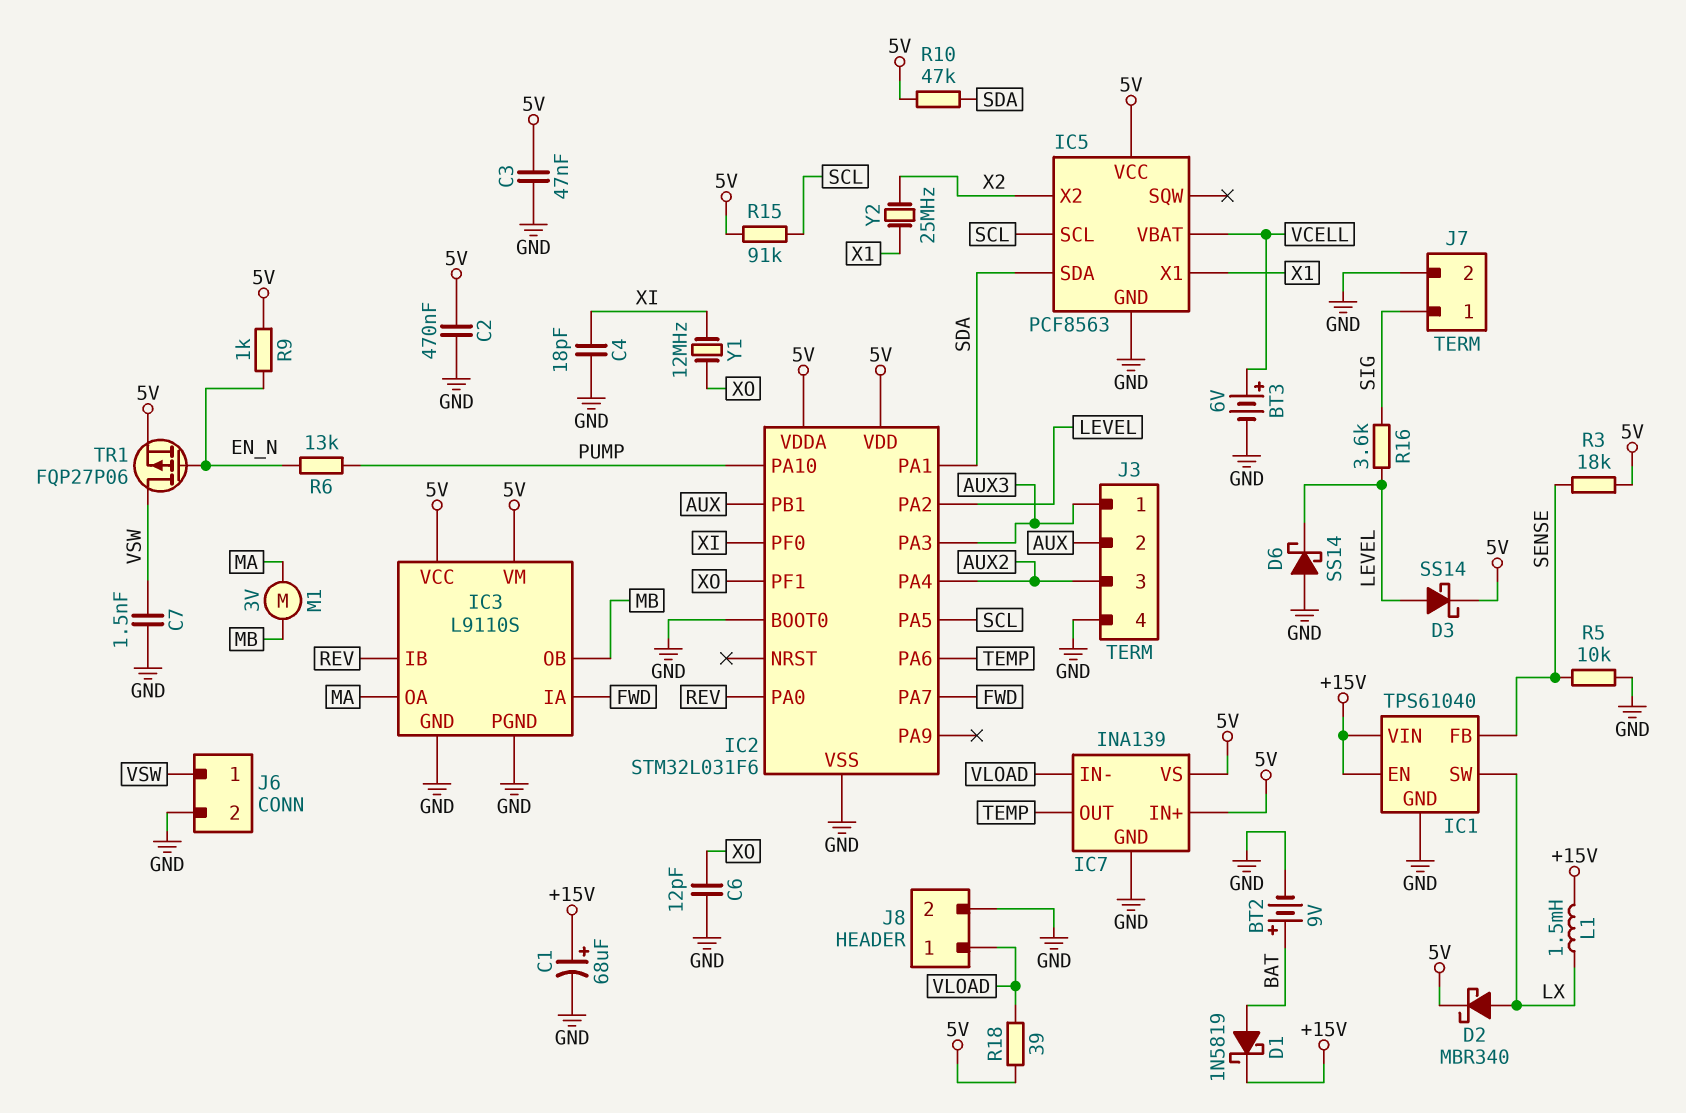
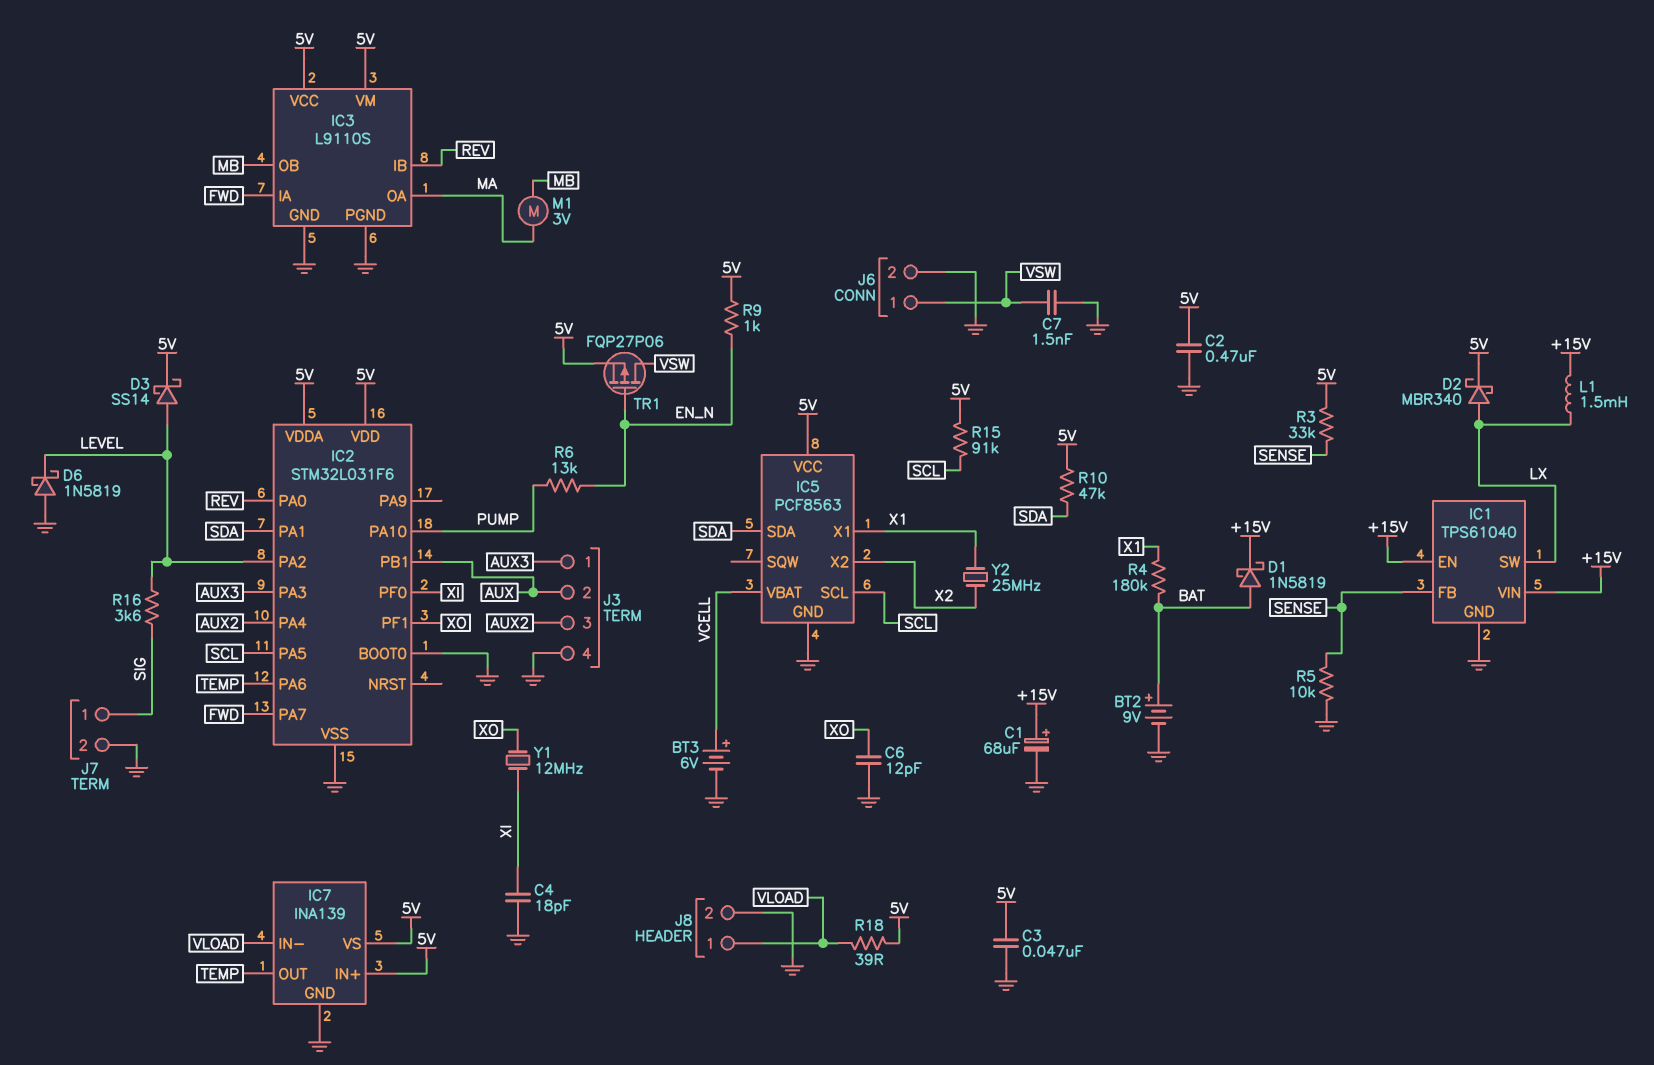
D6: schottky SS14 (A GND, K LEVEL) -> schottky 1N5819 (A GND, K LEVEL)
R3: 18k (5V, SENSE) -> 33k (5V, SENSE)
R4: none -> 180k (BAT, X1)

